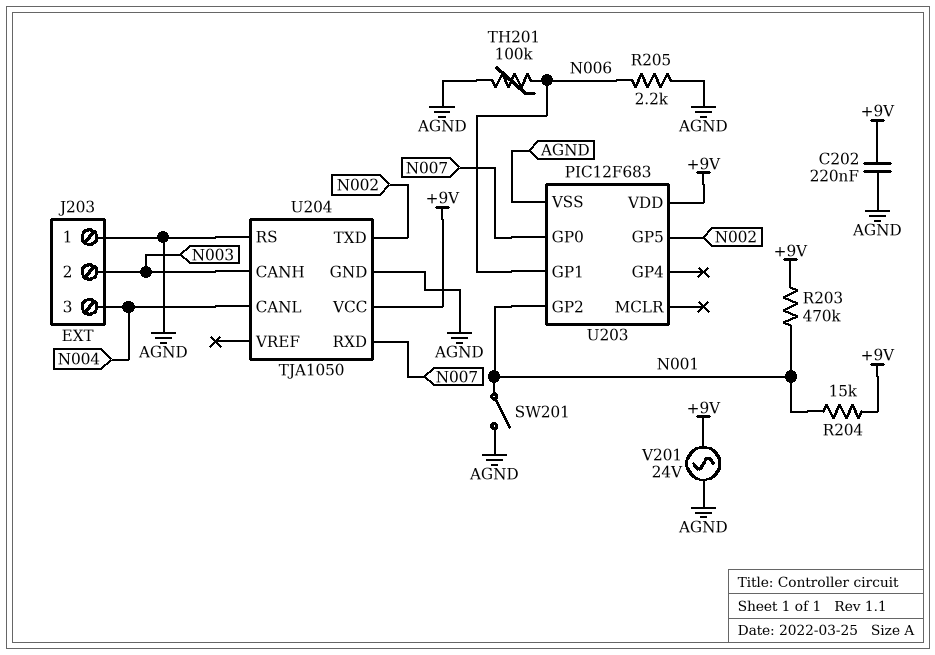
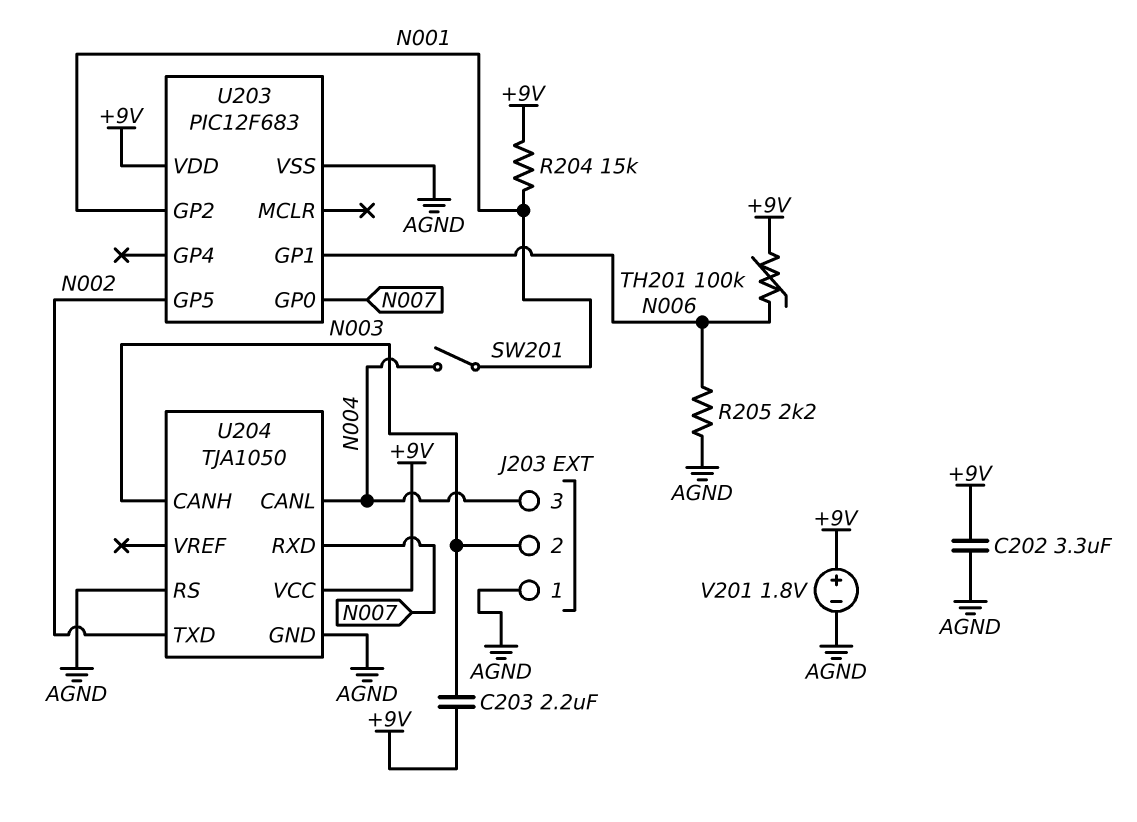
C202: 220nF (+9V, AGND) -> 3.3uF (+9V, AGND)
C203: none -> 2.2uF (+9V, N003)
R203: 470k (+9V, N001) -> none
SW201: switch (AGND, N001) -> switch (N001, N004)
TH201: 100k (AGND, N006) -> 100k (+9V, N006)
V201: AC 24V (+9V, AGND) -> 1.8V (plus +9V, minus AGND)

